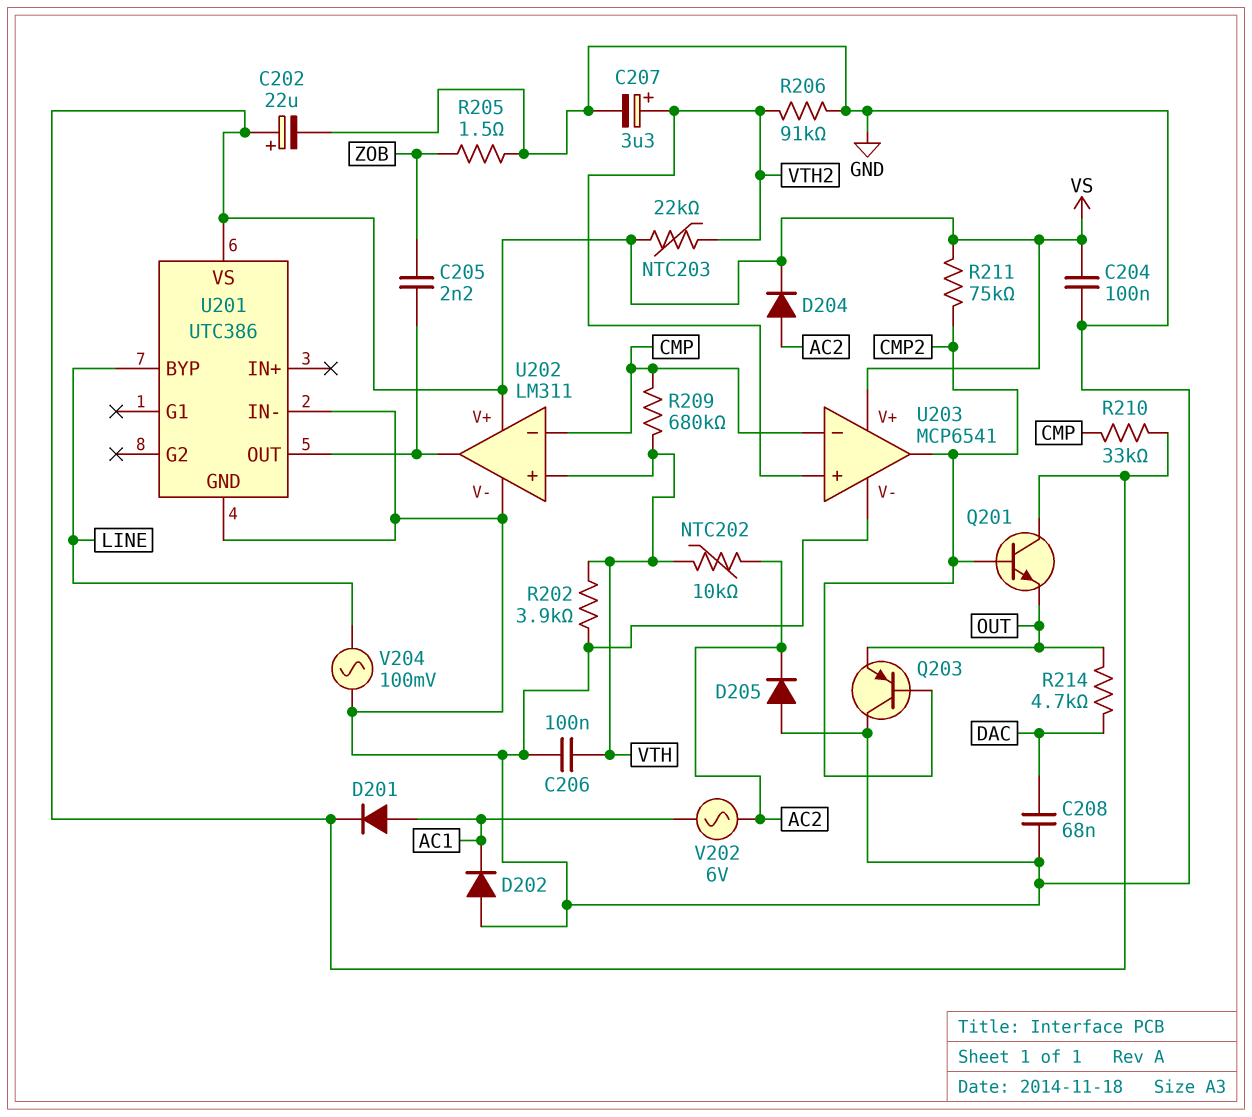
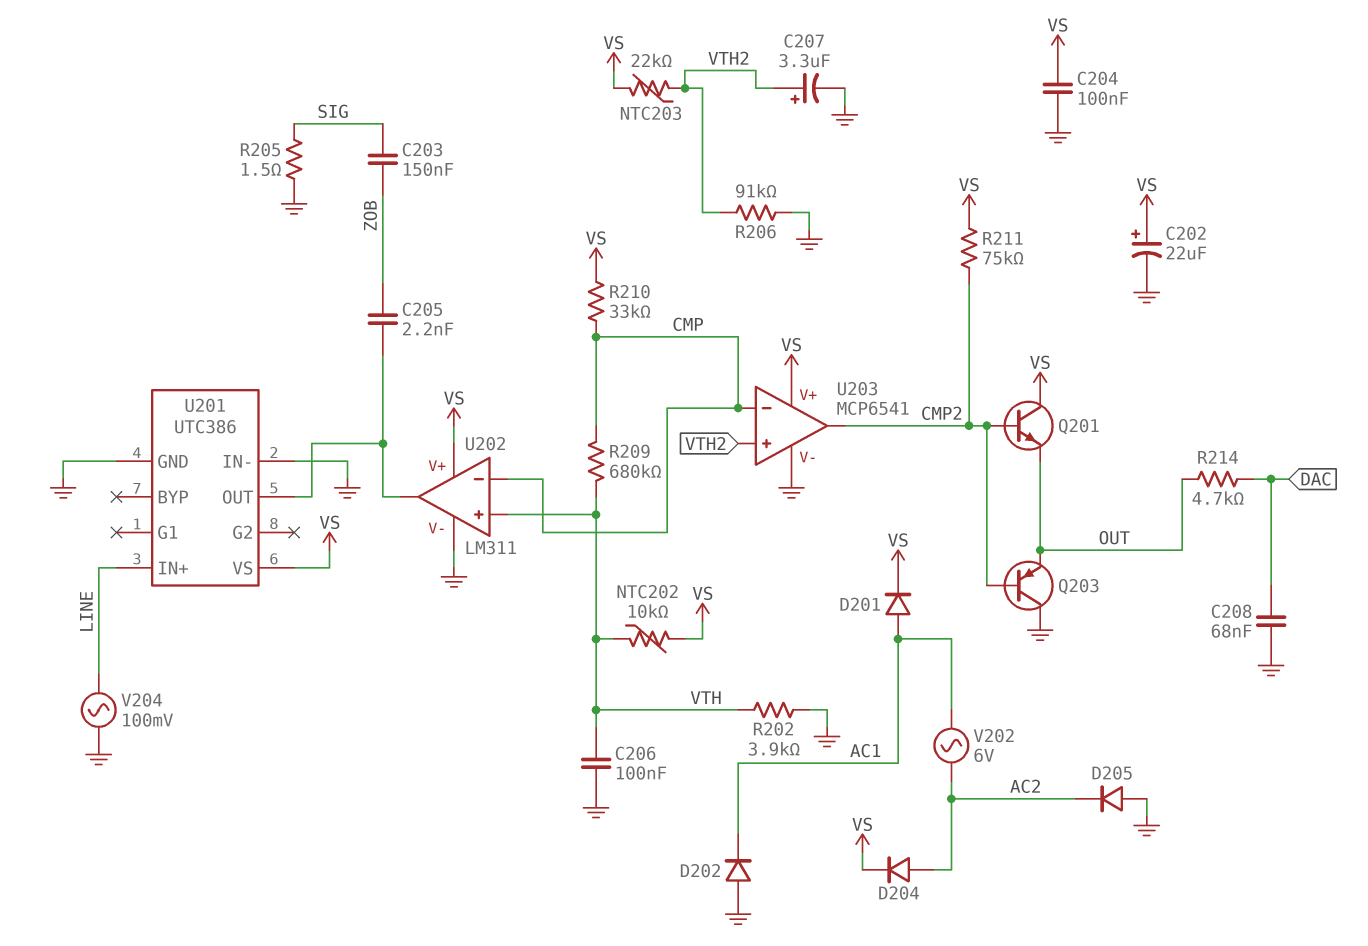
C203: none -> 150nF (SIG, ZOB)
NTC202: 10k (AC2, VTH) -> 10k (VS, VTH)
R205: 1.5 (GND, ZOB) -> 1.5 (GND, SIG)
U201 pin BYP: LINE -> none
U201 pin IN+: none -> LINE

